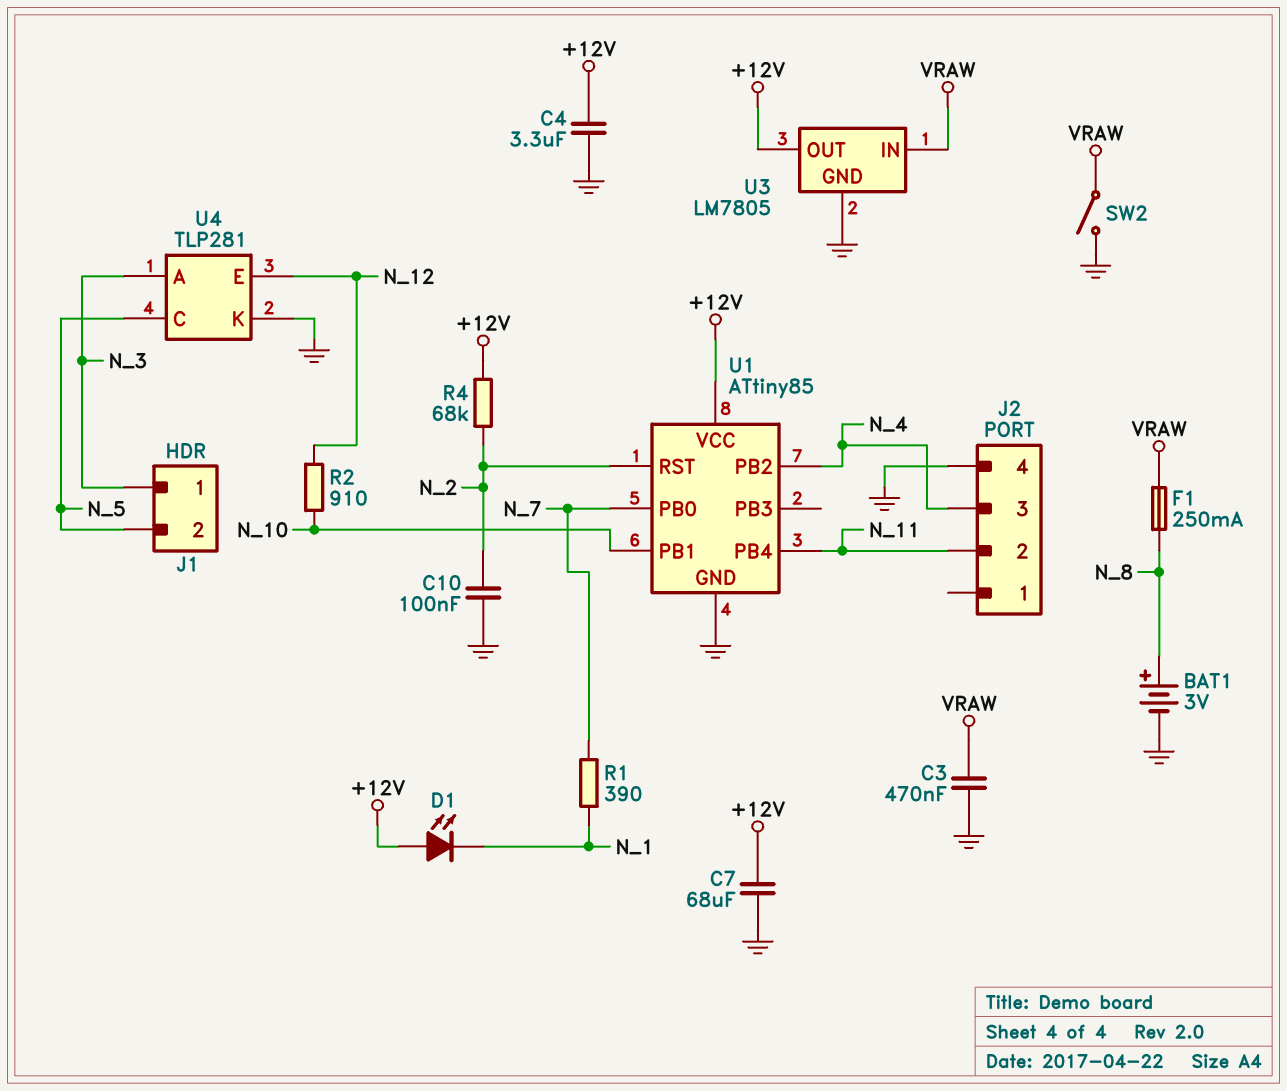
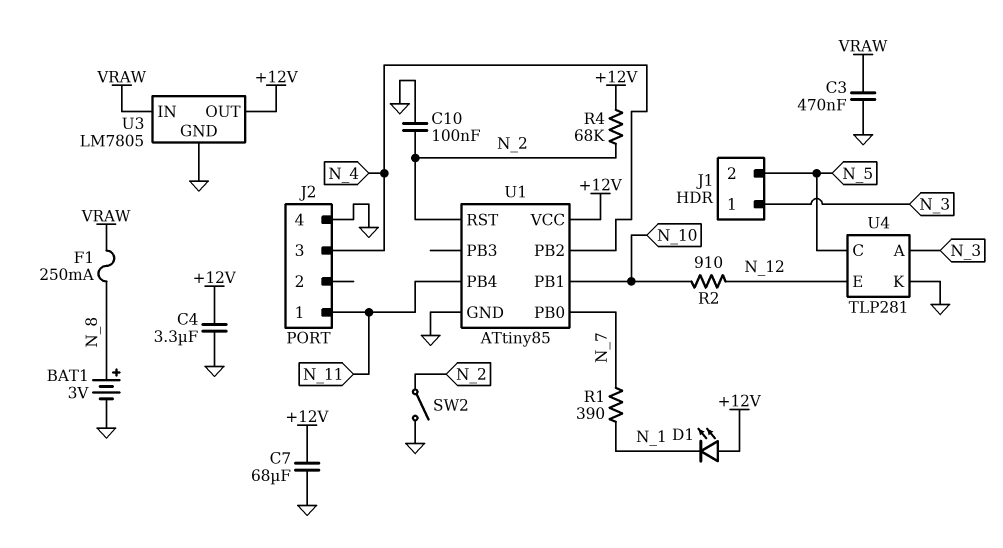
J2 pin 1: none -> N_11
J2 pin 2: N_11 -> none
SW2: switch (GND, VRAW) -> switch (GND, N_2)

